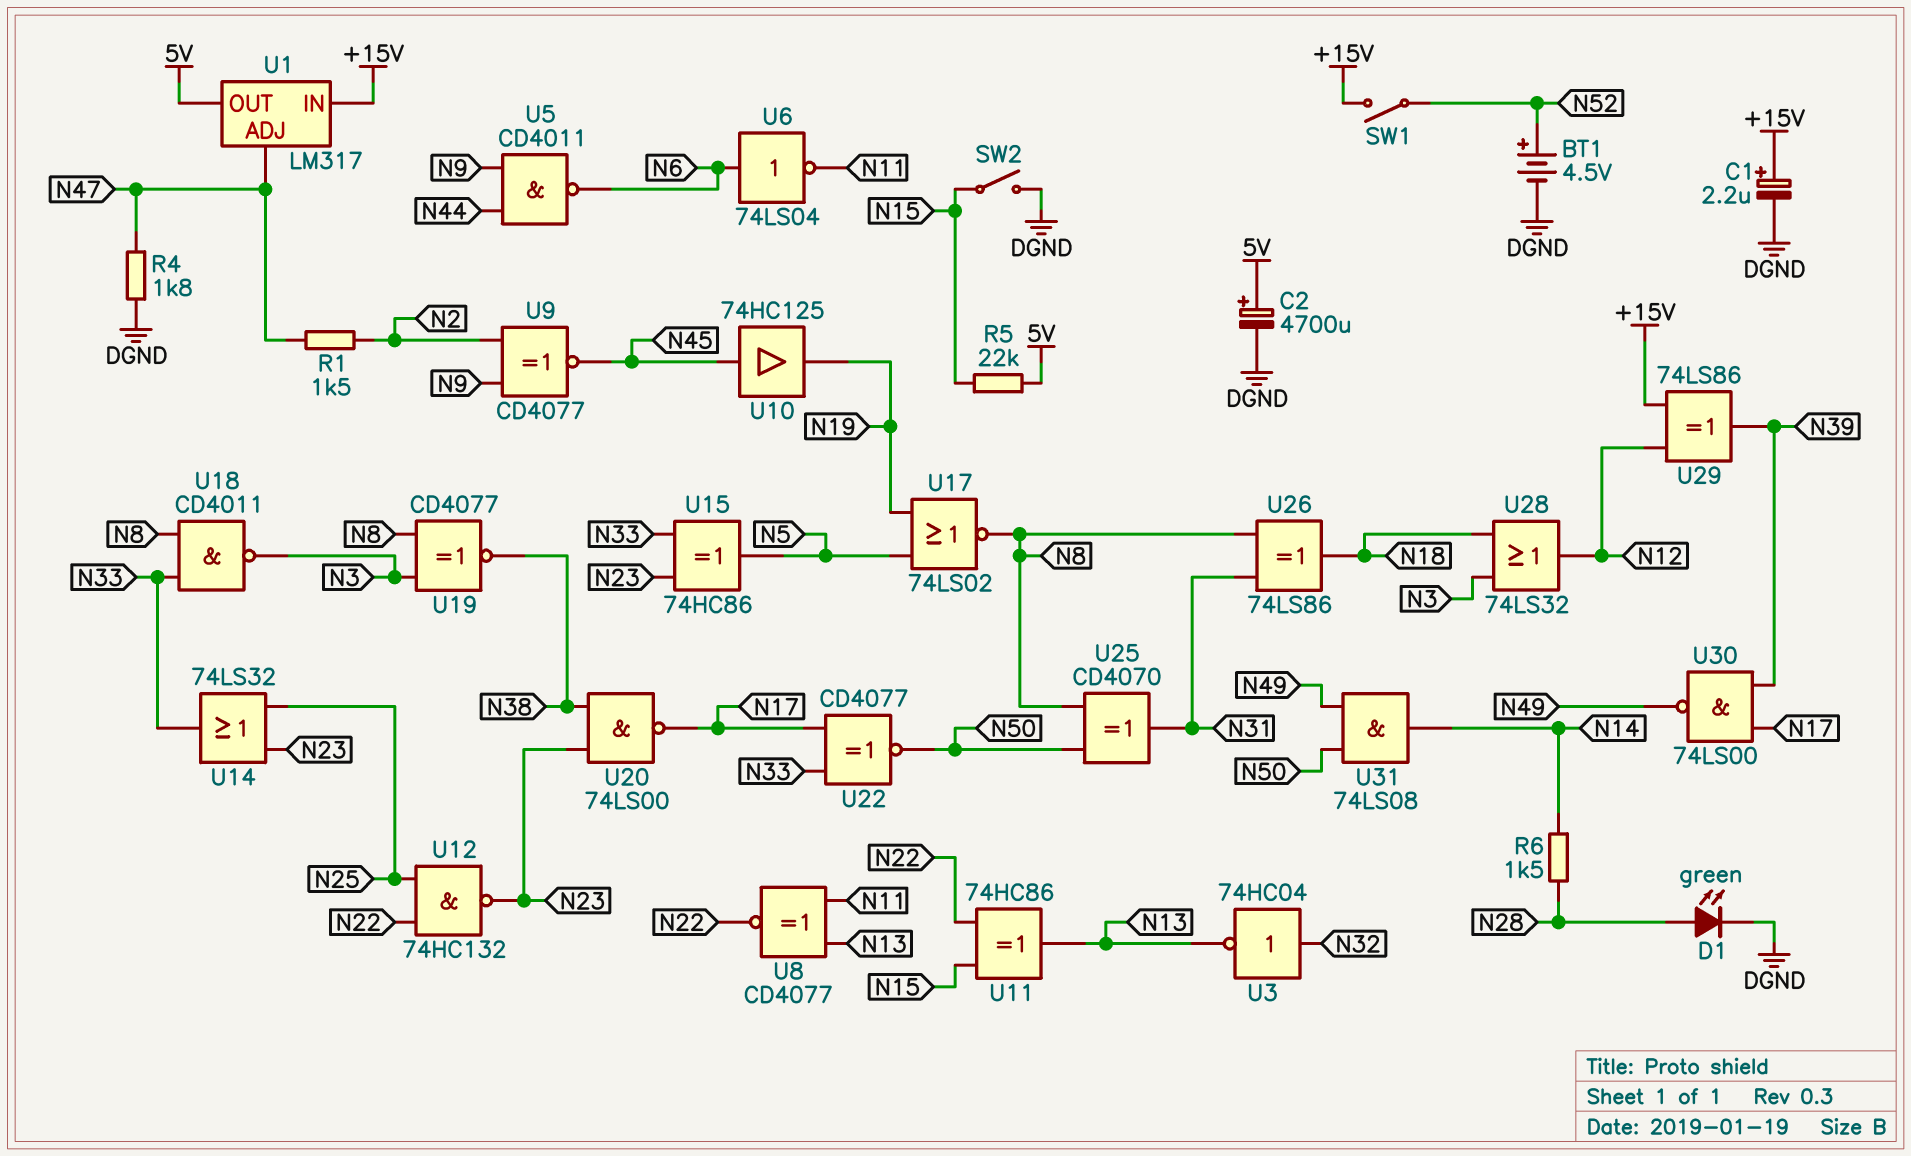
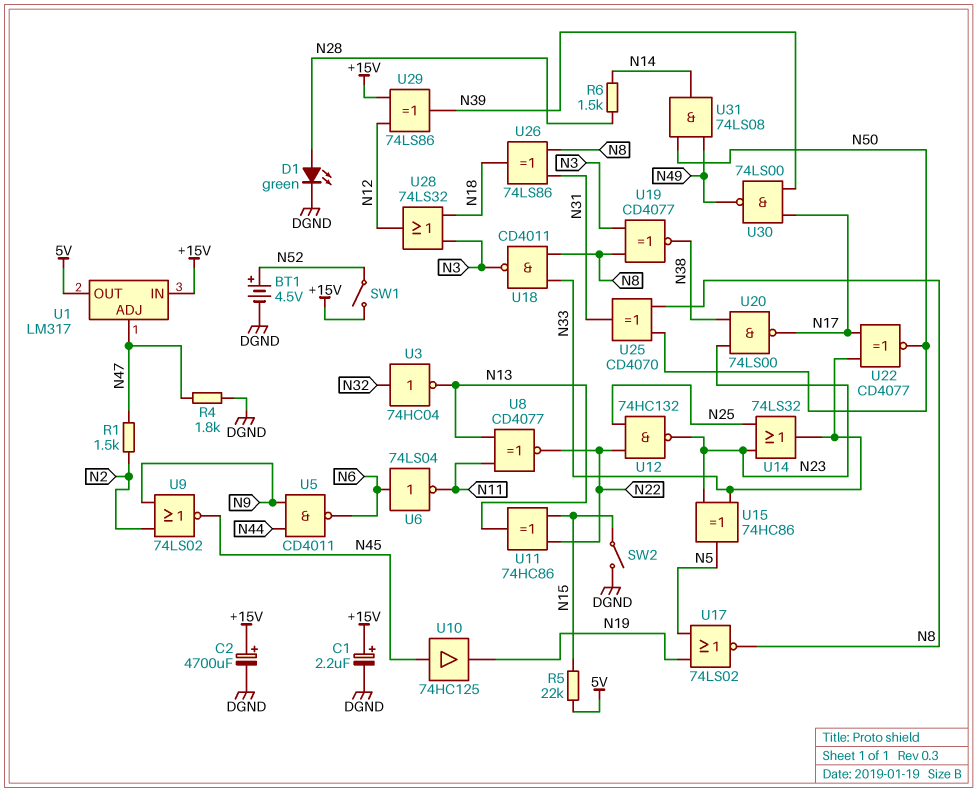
C2: 4700uF (plus 5V, minus DGND) -> 4700uF (plus +15V, minus DGND)
U9: XNOR CD4077 (in N2, in N9, out N45) -> NOR 74LS02 (in N2, in N9, out N45)

